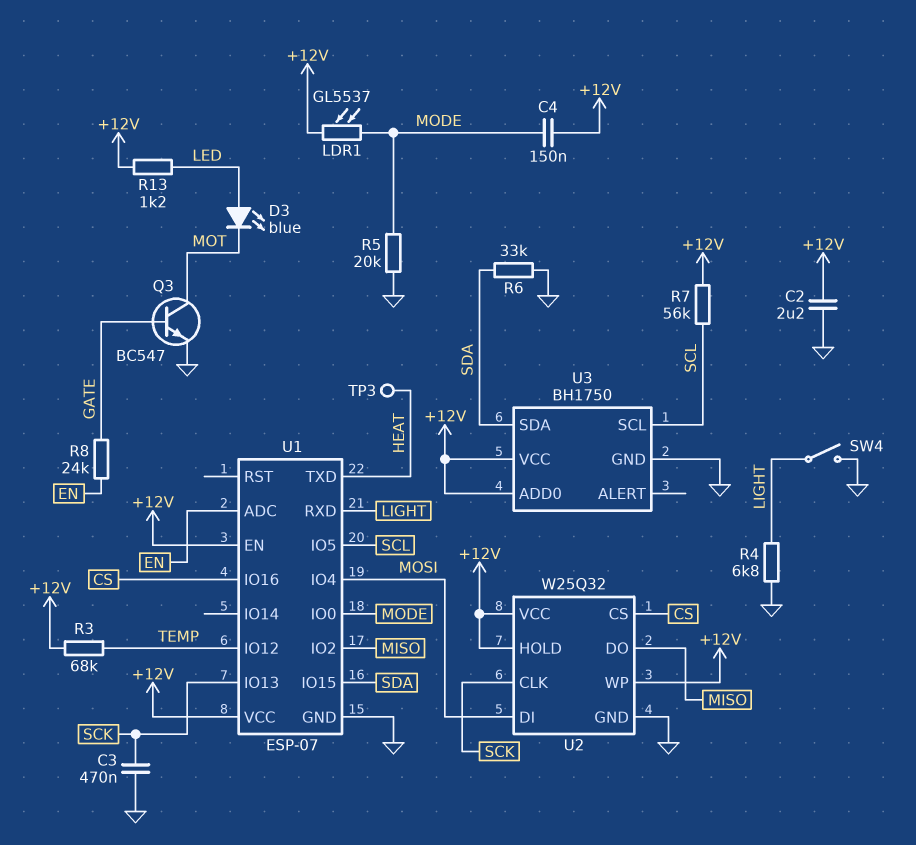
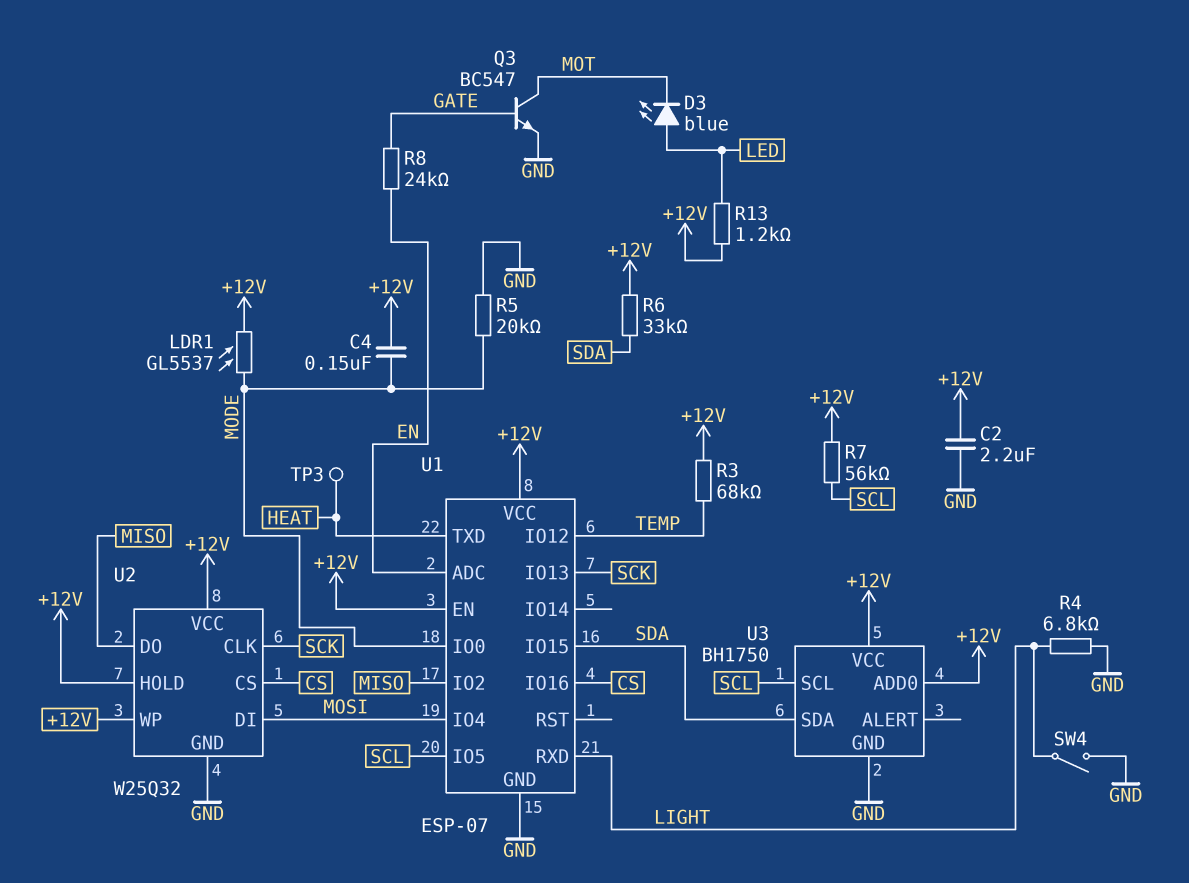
C3: 470nF (GND, SCK) -> none
R6: 33k (GND, SDA) -> 33k (+12V, SDA)

